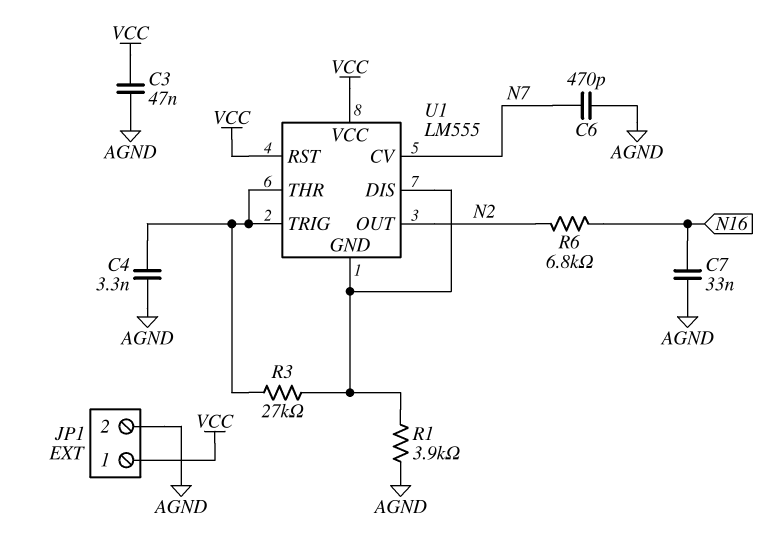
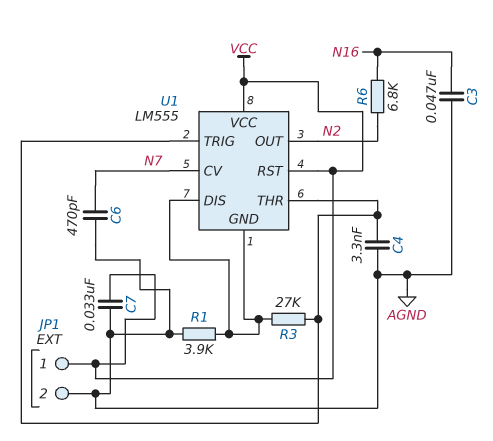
C3: 47nF (AGND, VCC) -> 47nF (AGND, N16)
C7: 33nF (AGND, N16) -> 33nF (AGND, VCC)

